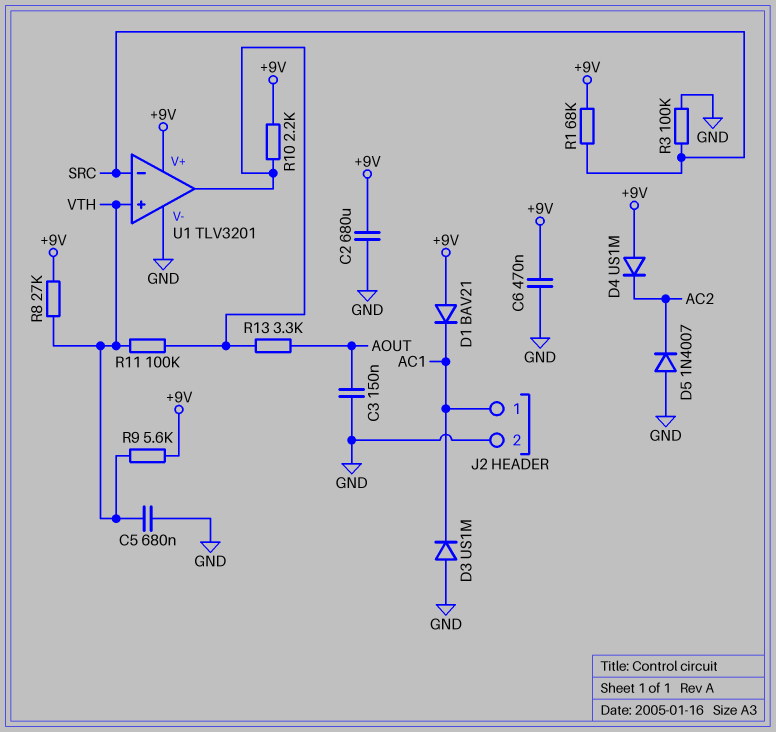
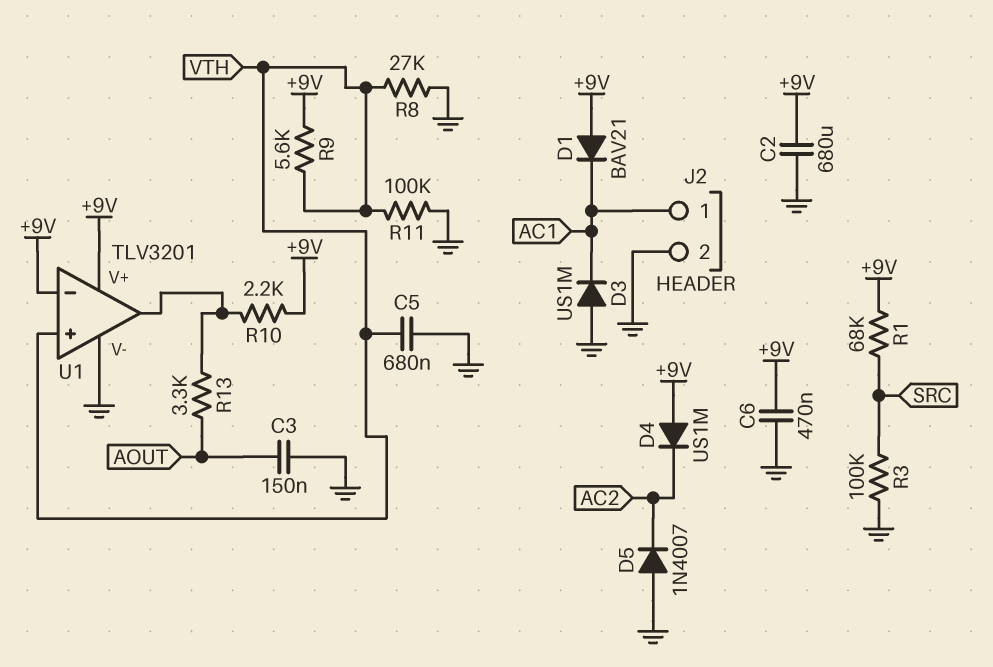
R8: 27k (+9V, VTH) -> 27k (GND, VTH)
R11: 100k (U1/out, VTH) -> 100k (GND, VTH)
U1 pin in-: SRC -> +9V

